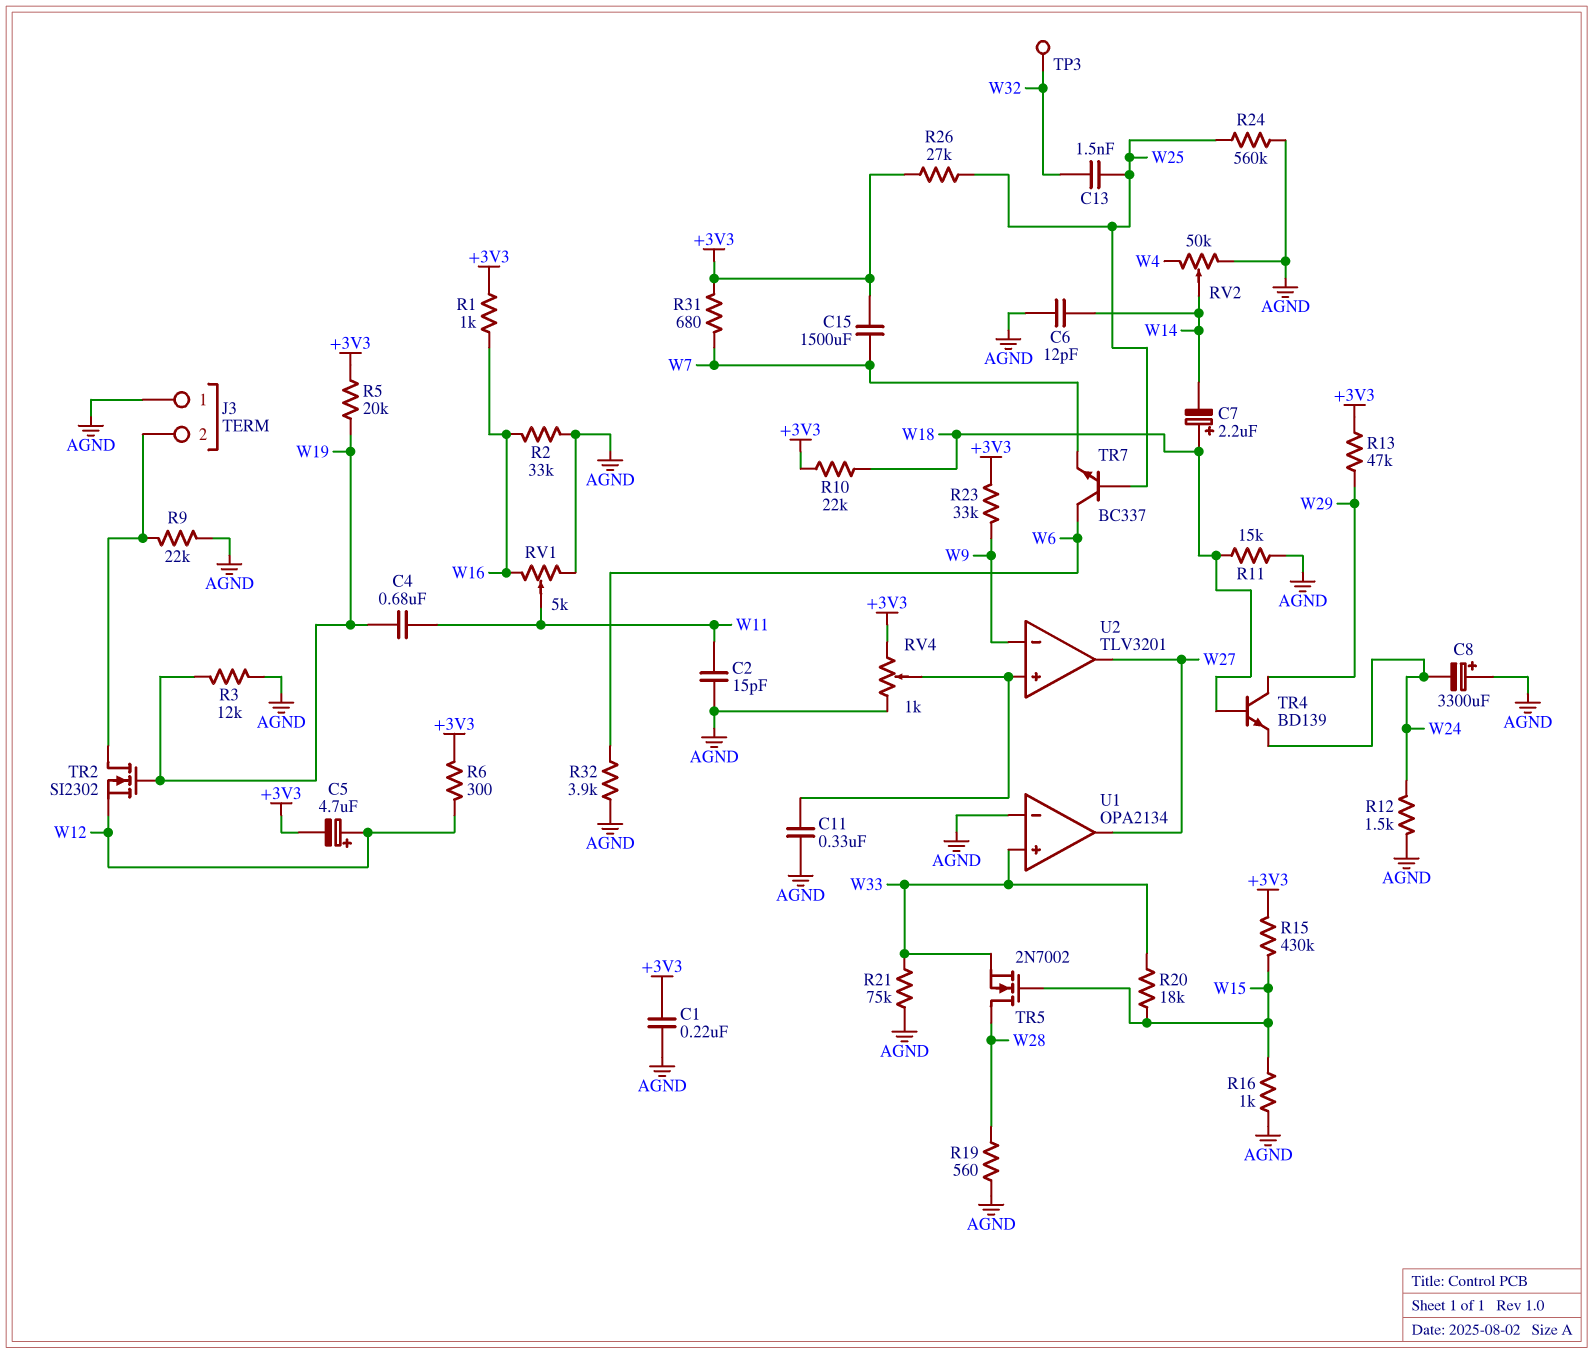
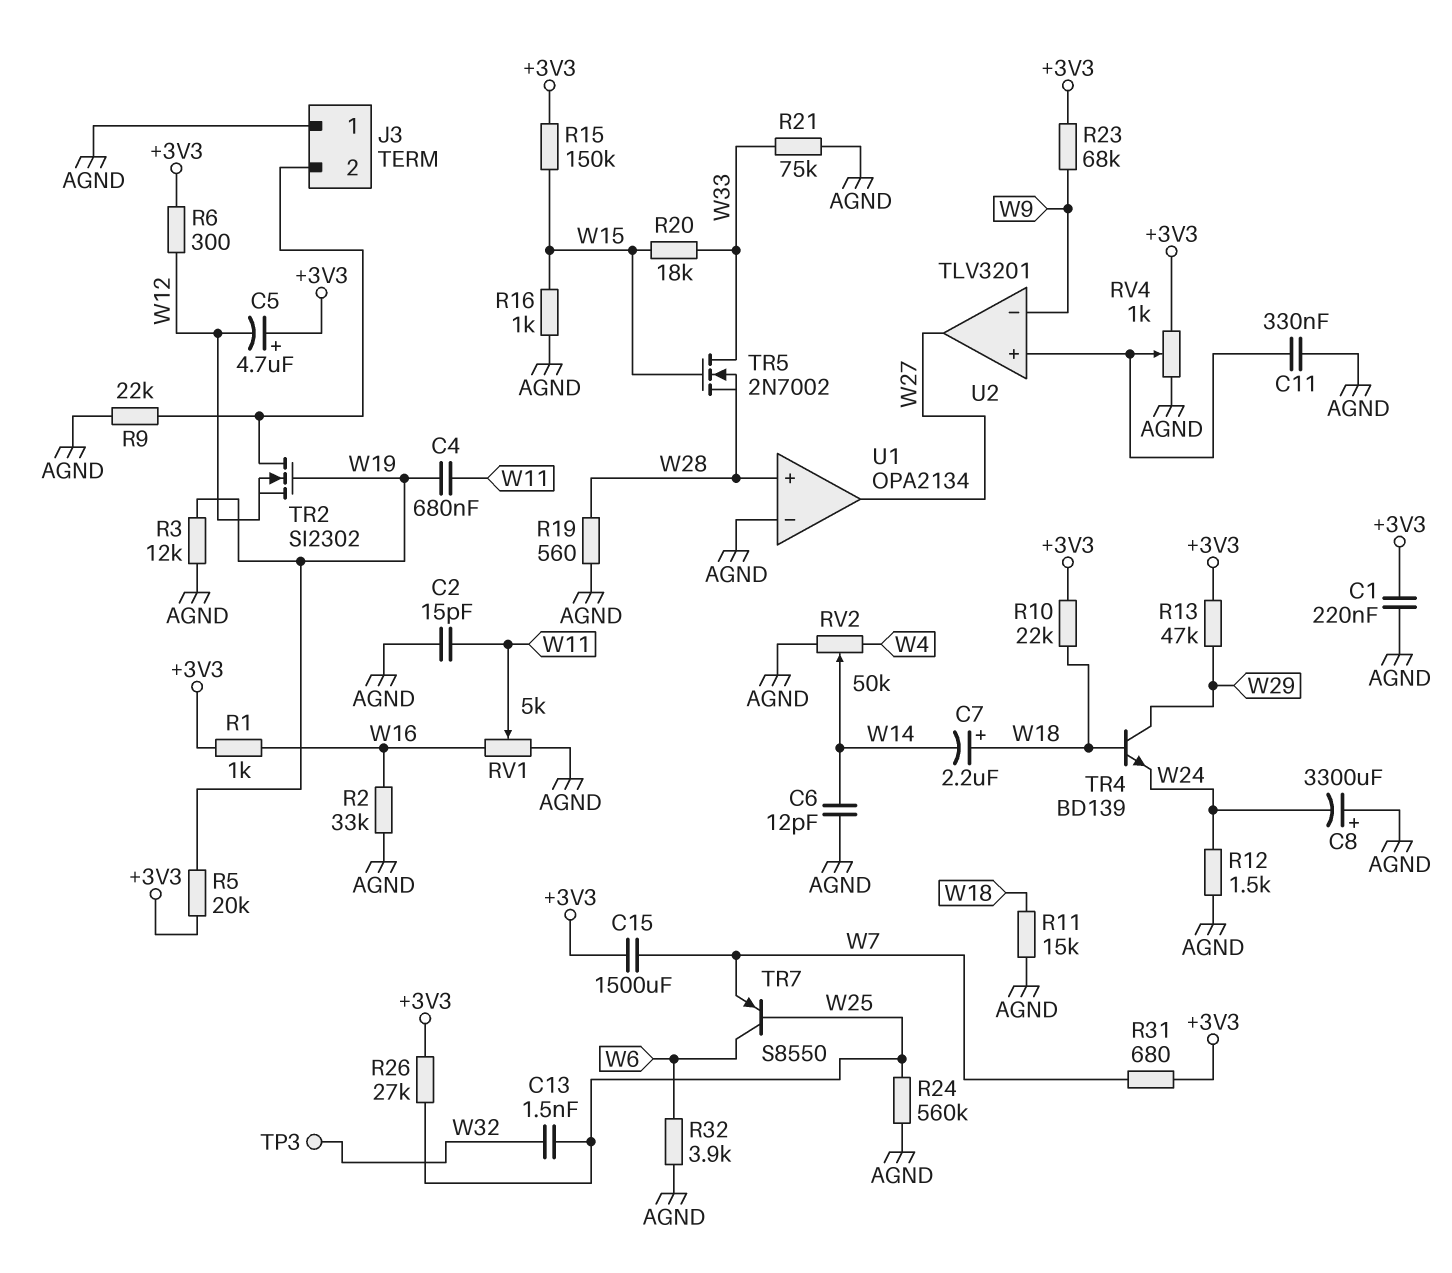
C5: 4.7uF (plus W12, minus +3V3) -> 4.7uF (plus +3V3, minus W12)
R15: 430k (+3V3, W15) -> 150k (+3V3, W15)
R23: 33k (+3V3, W9) -> 68k (+3V3, W9)
TR5: NMOS 2N7002 (G W15, D W28, S W33) -> NMOS 2N7002 (G W15, D W33, S W28)
TR7: NPN BC337 (B W25, C W6, E W7) -> PNP S8550 (B W25, C W6, E W7)
U1 pin in+: W33 -> W28

